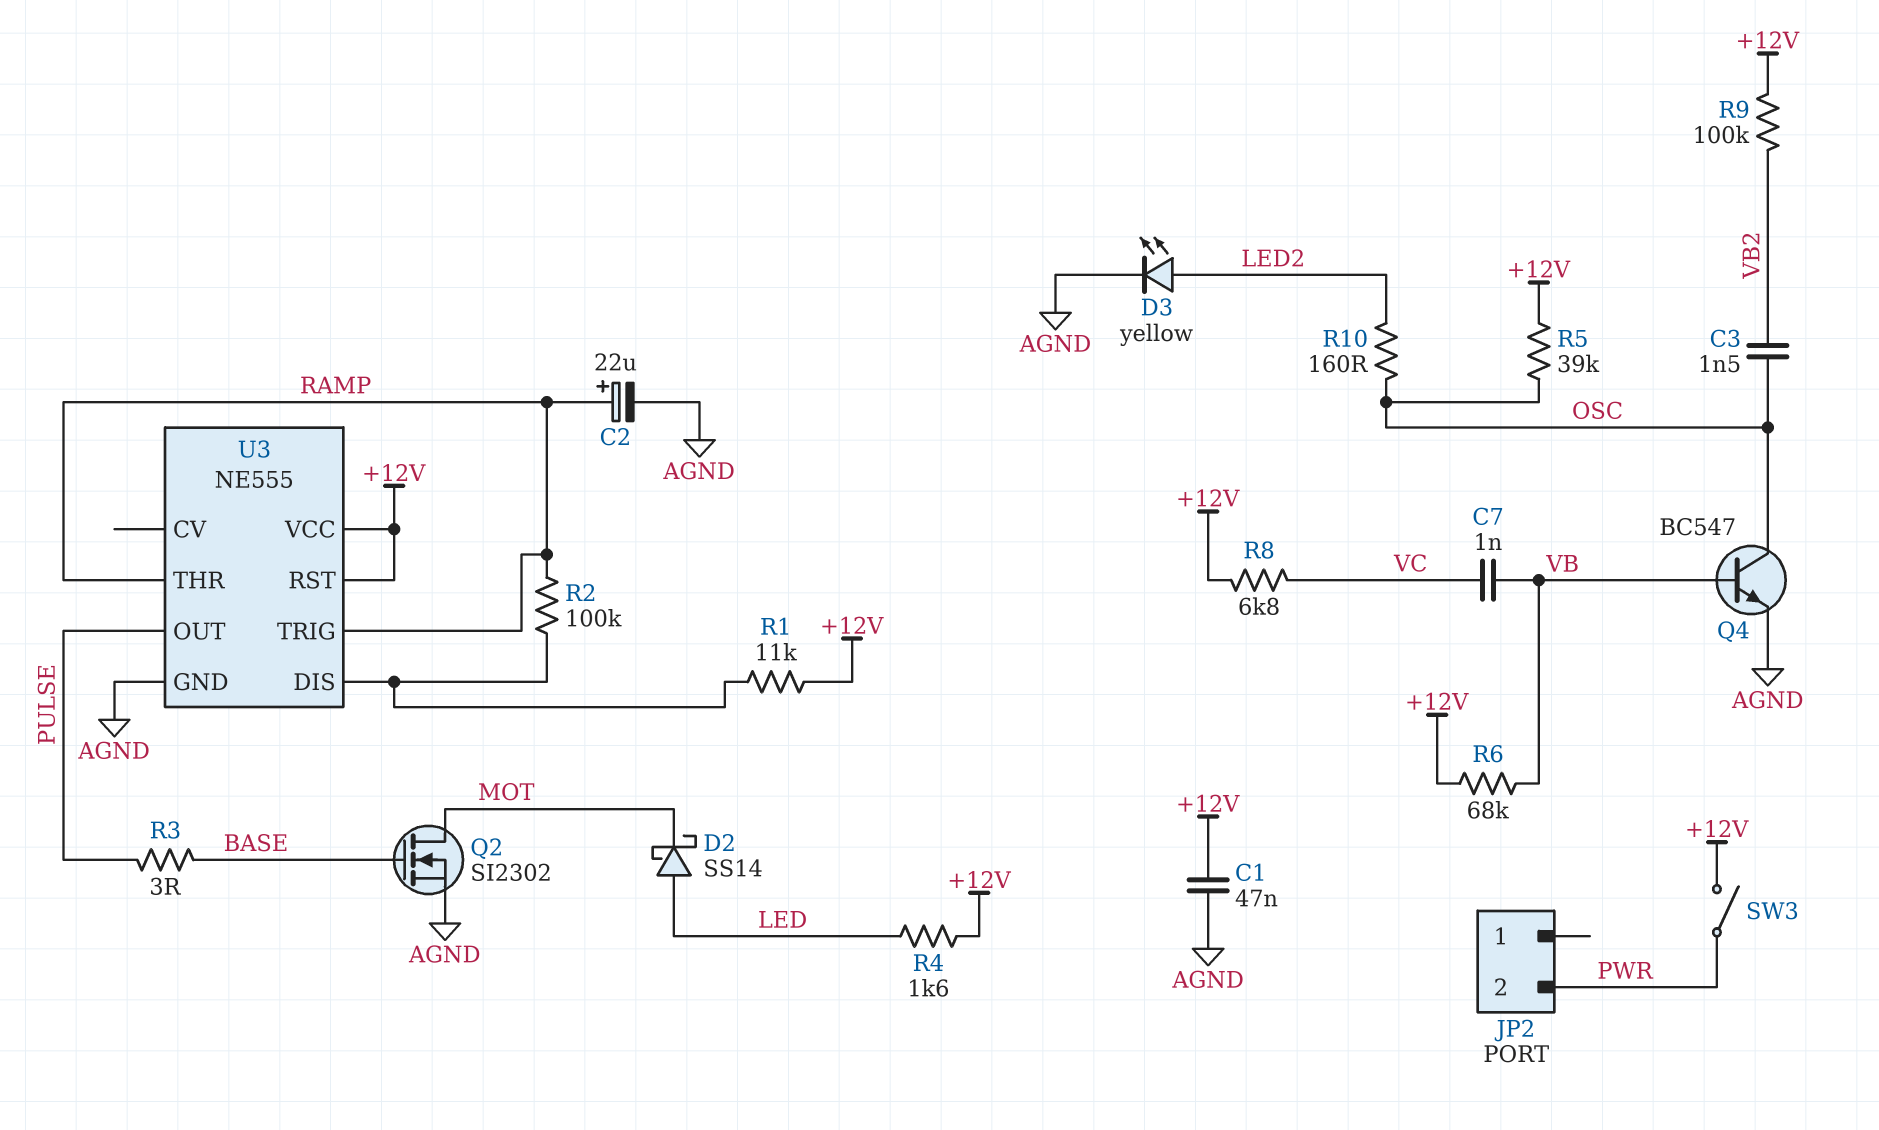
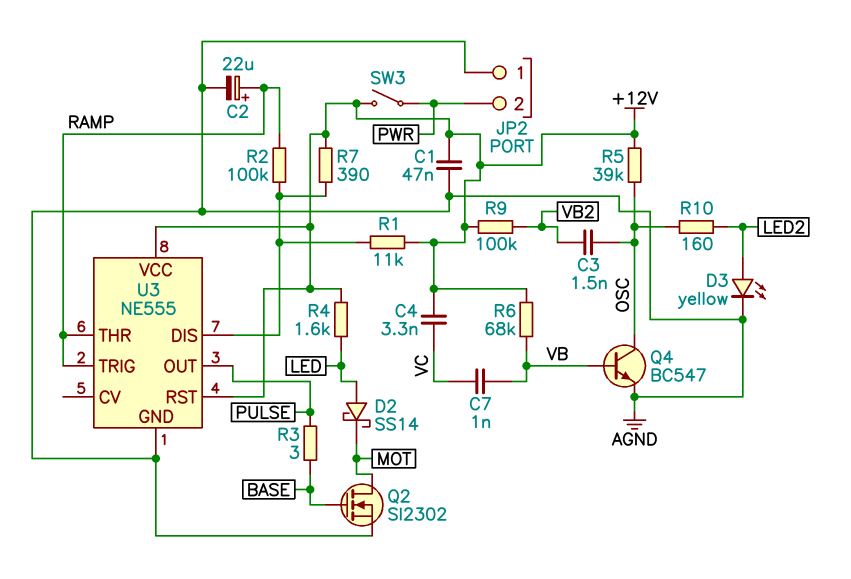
C4: none -> 3.3nF (+12V, VC)
JP2 pin 1: none -> AGND
R7: none -> 390 (+12V, U3/DIS)
R8: 6.8k (+12V, VC) -> none

